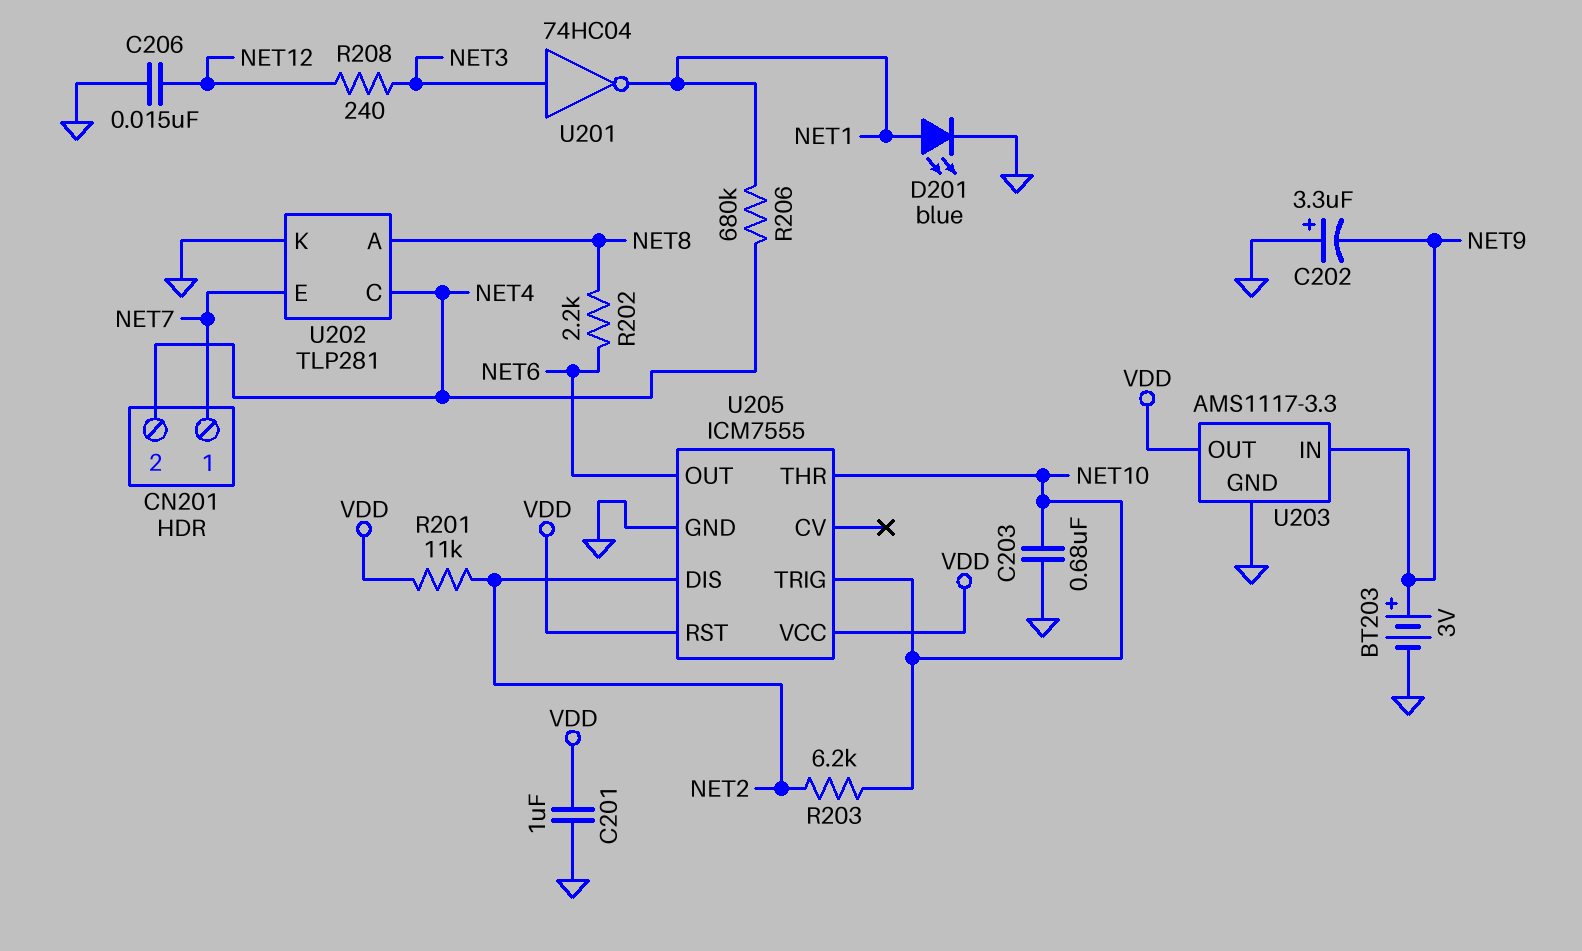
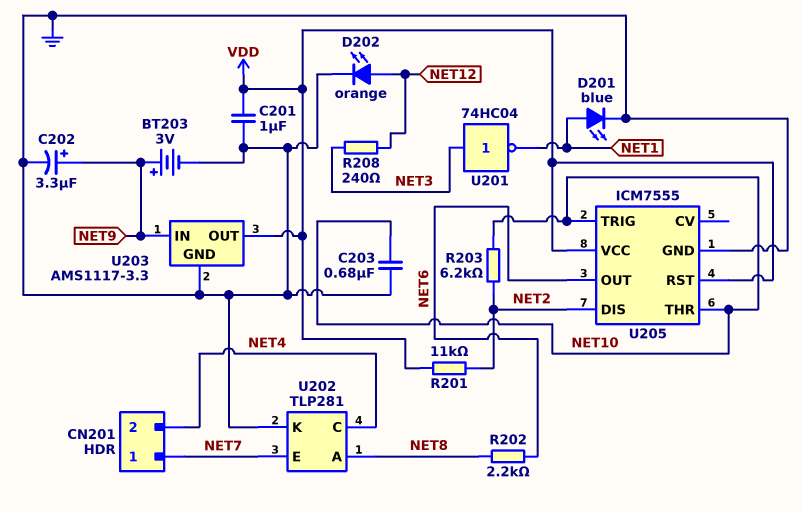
C202: 3.3uF (plus GND, minus NET9) -> 3.3uF (plus NET9, minus GND)
C206: 15nF (GND, NET12) -> none
D202: none -> LED orange (A NET12, K GND)
R206: 680k (NET1, NET4) -> none

